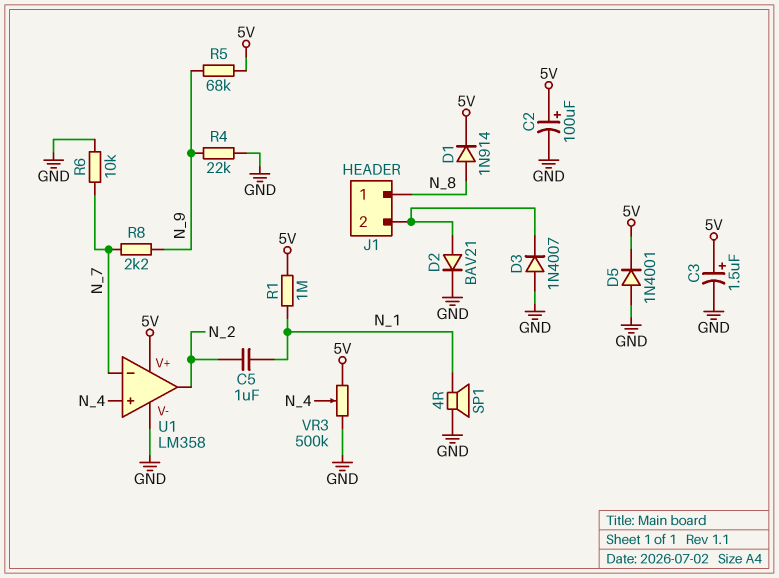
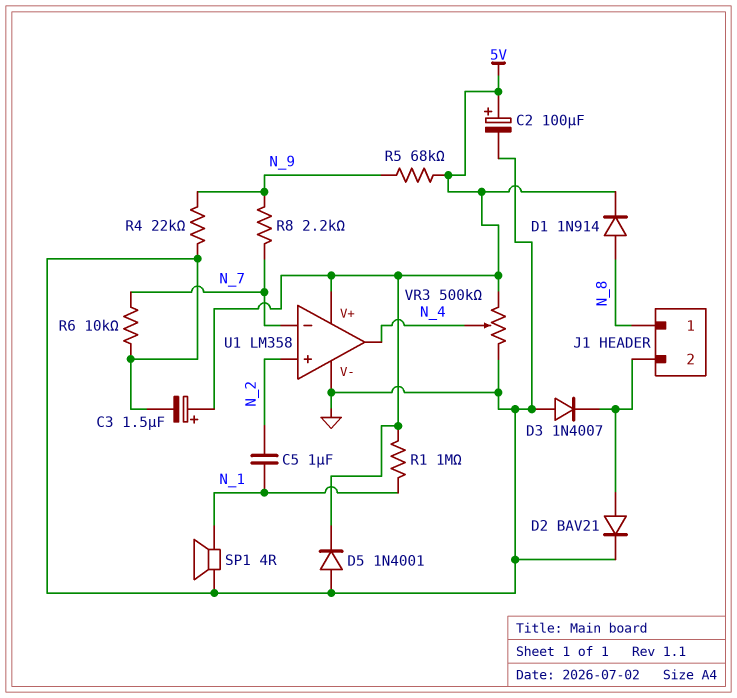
U1 pin in+: N_4 -> N_2
U1 pin out: N_2 -> N_4

